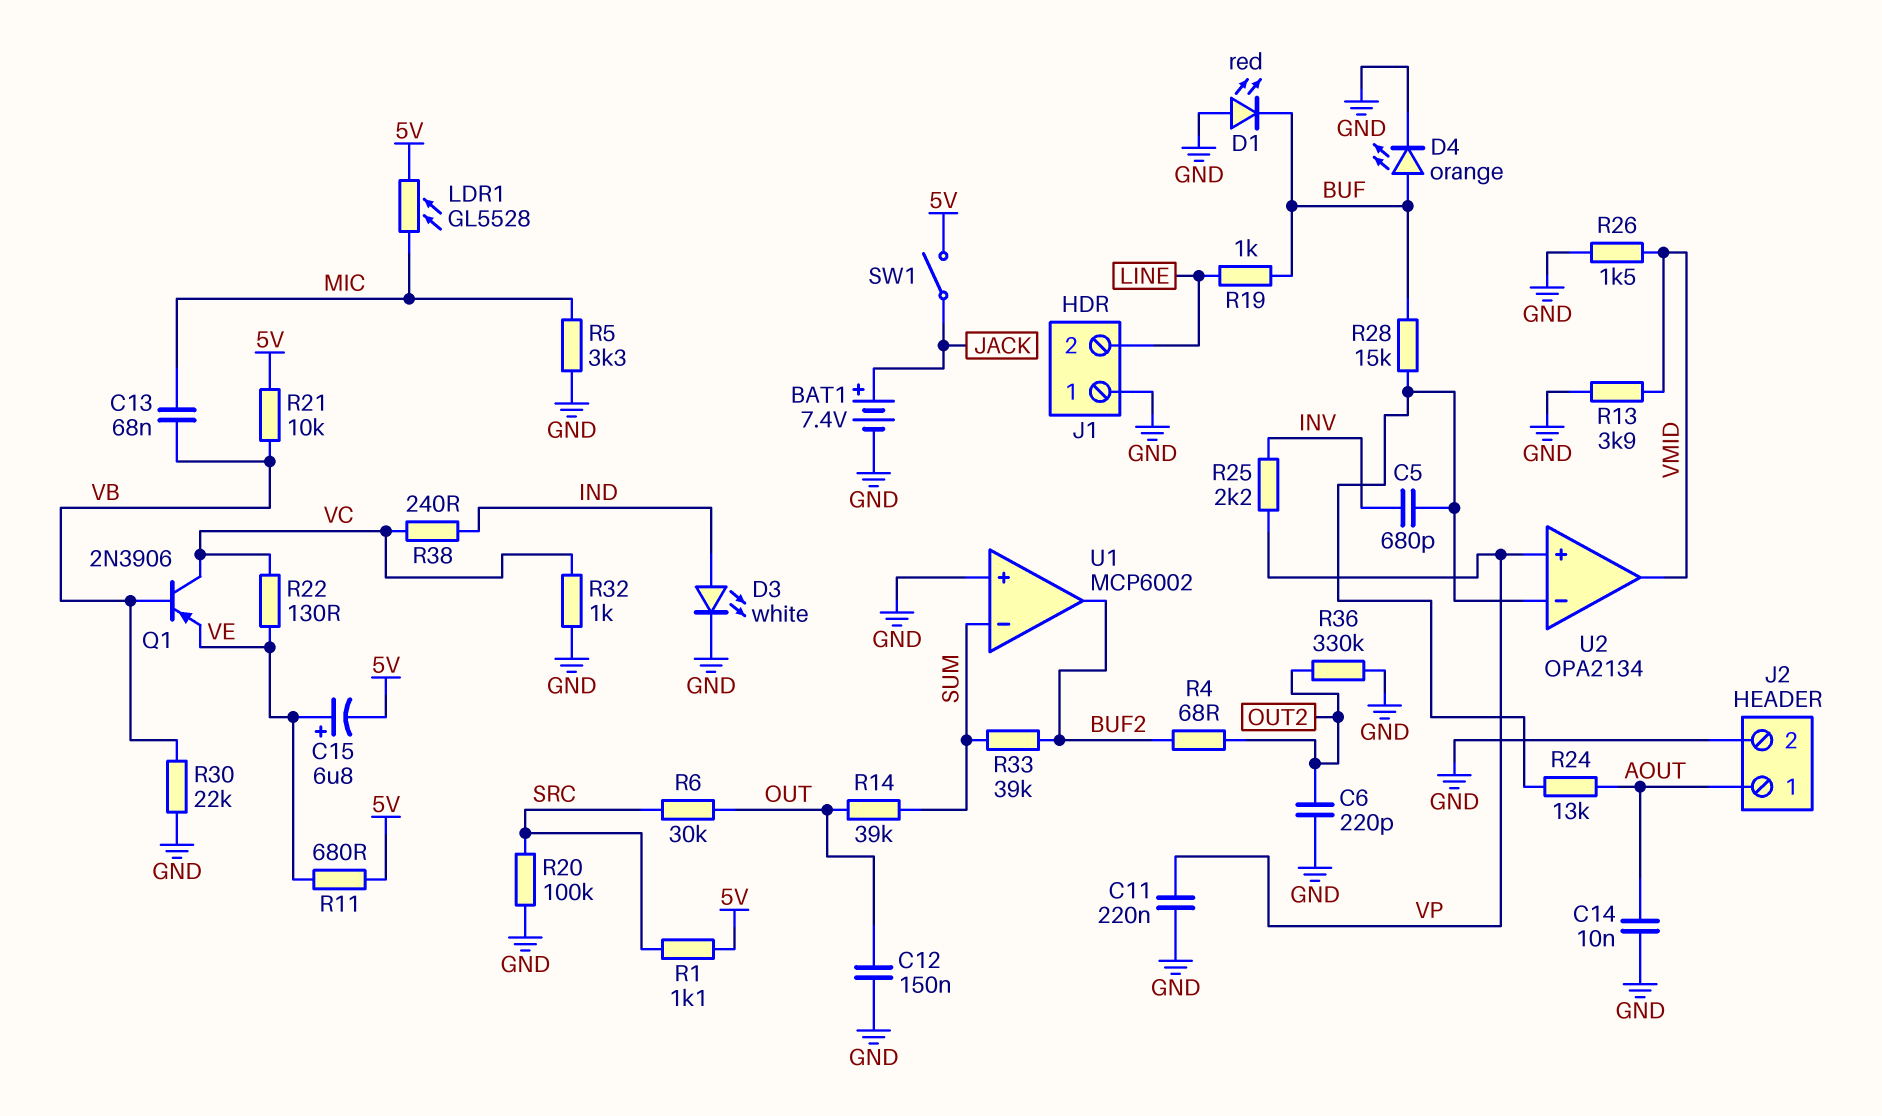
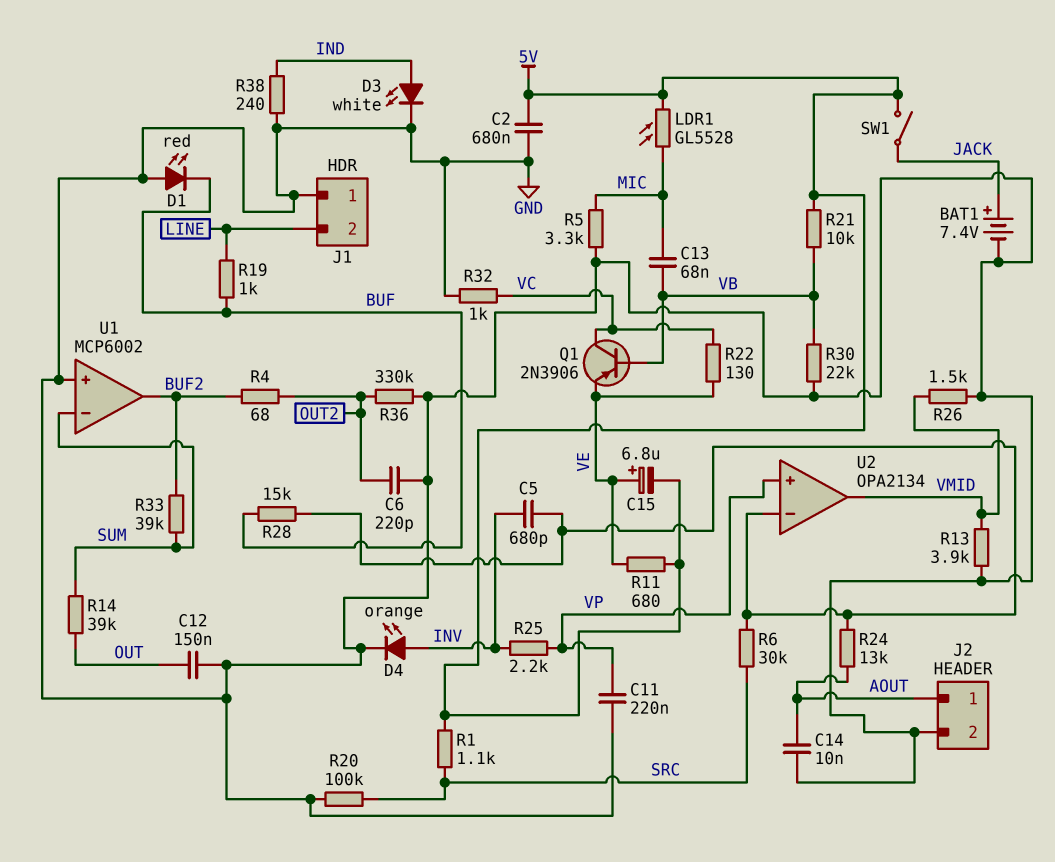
C2: none -> 680nF (5V, GND)
D4: LED orange (A BUF, K GND) -> LED orange (A INV, K GND)
R6: 30k (OUT, SRC) -> 30k (SRC, U2/in-)
R38: 240 (IND, VC) -> 240 (GND, IND)

